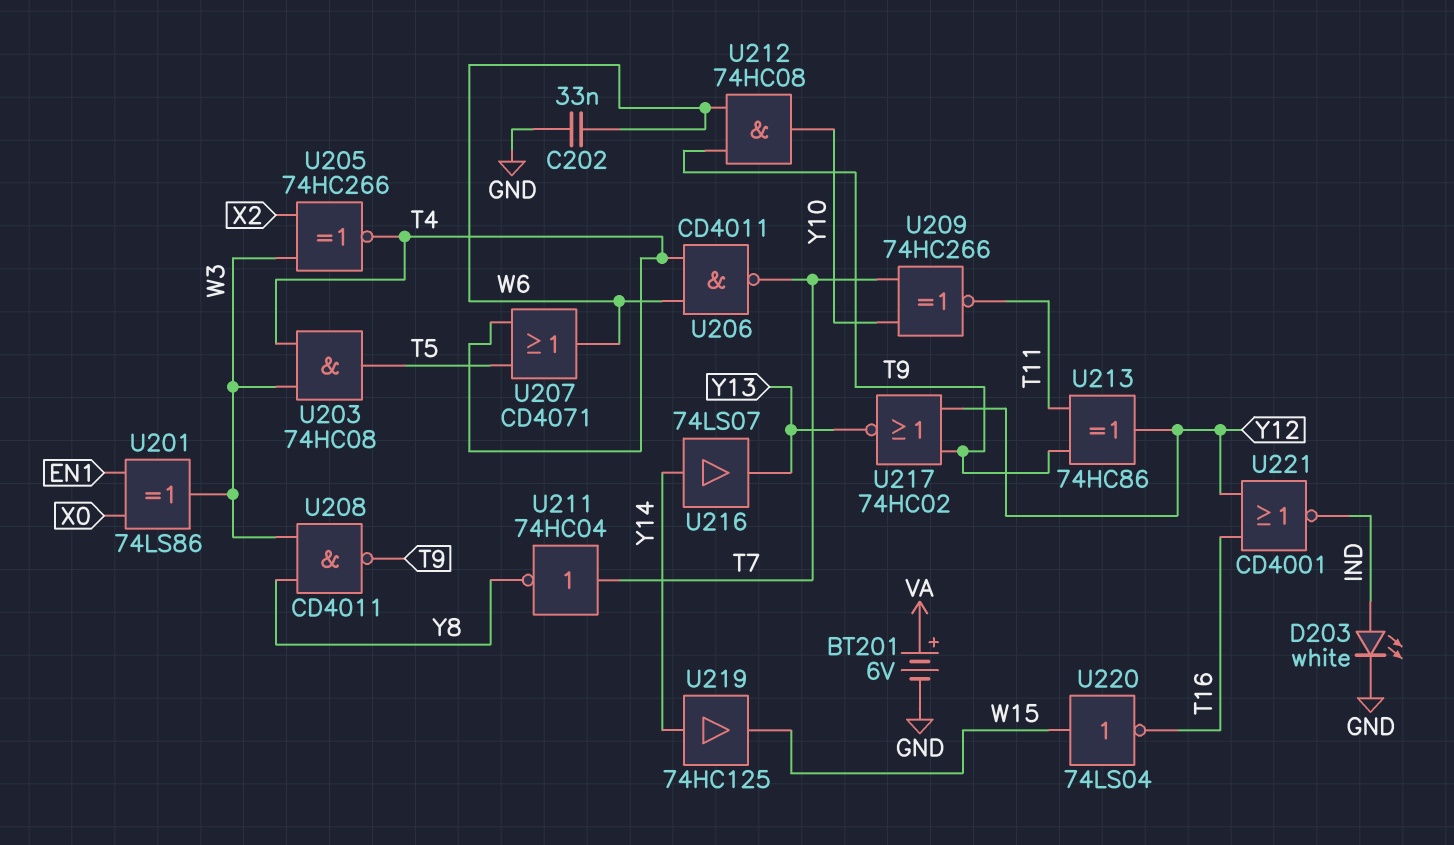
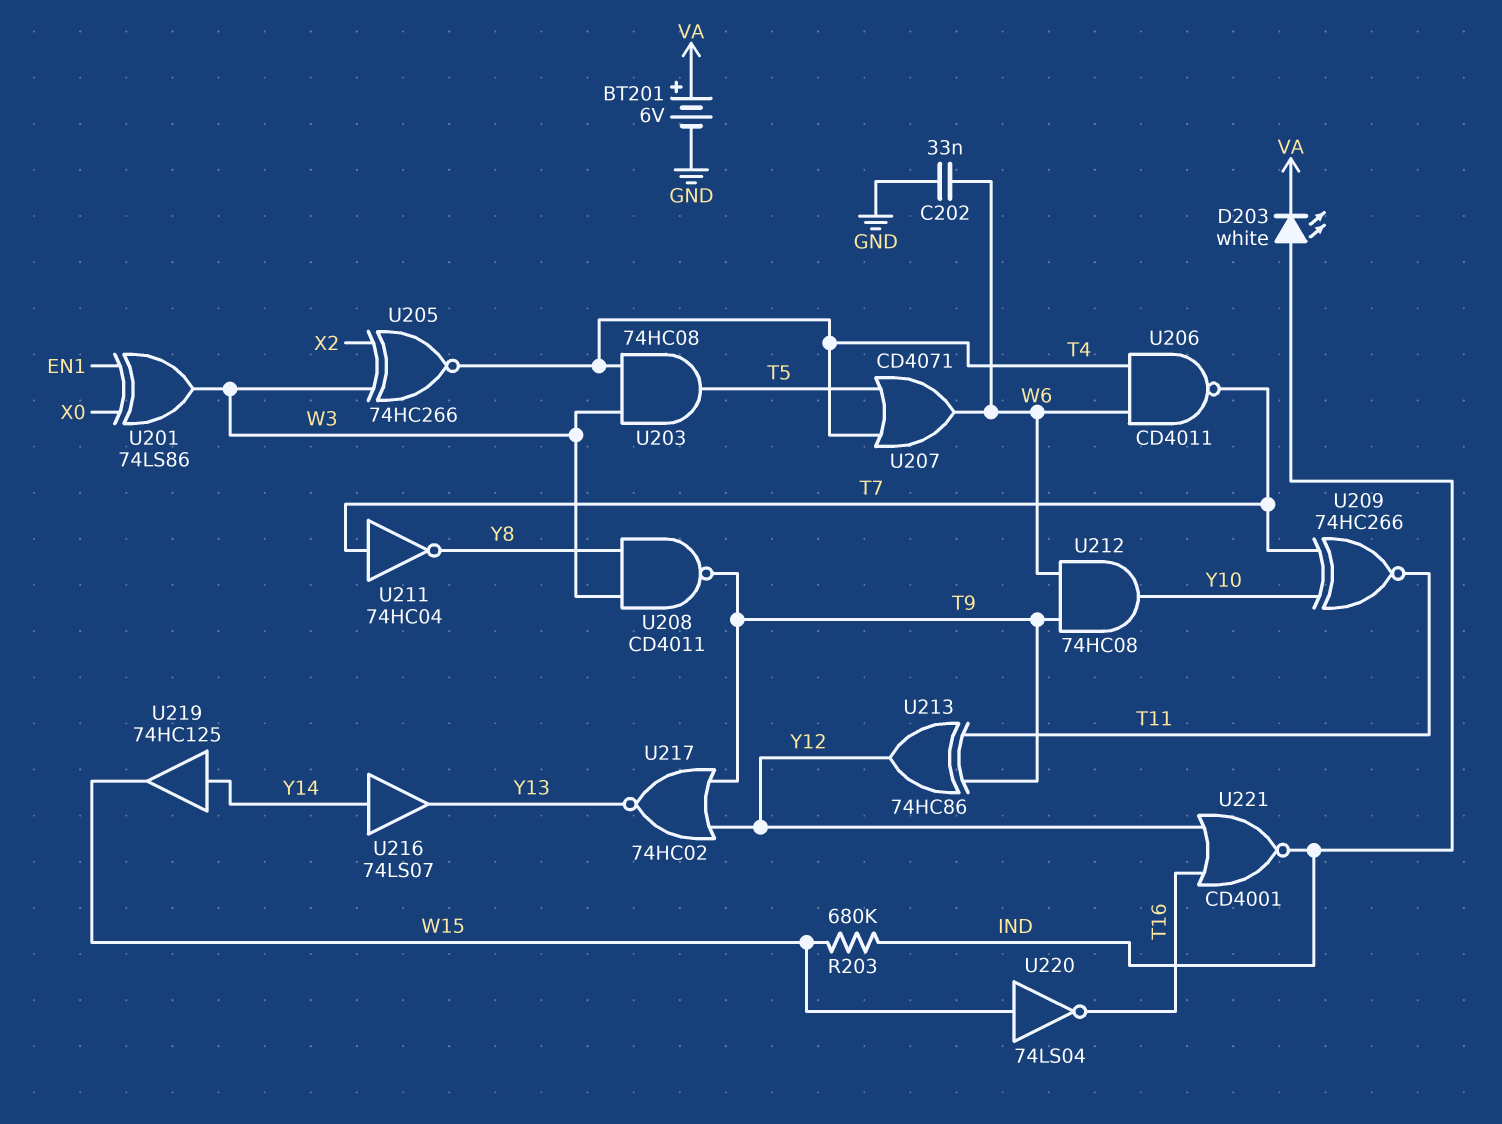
D203: LED white (A IND, K GND) -> LED white (A IND, K VA)
R203: none -> 680k (IND, W15)

